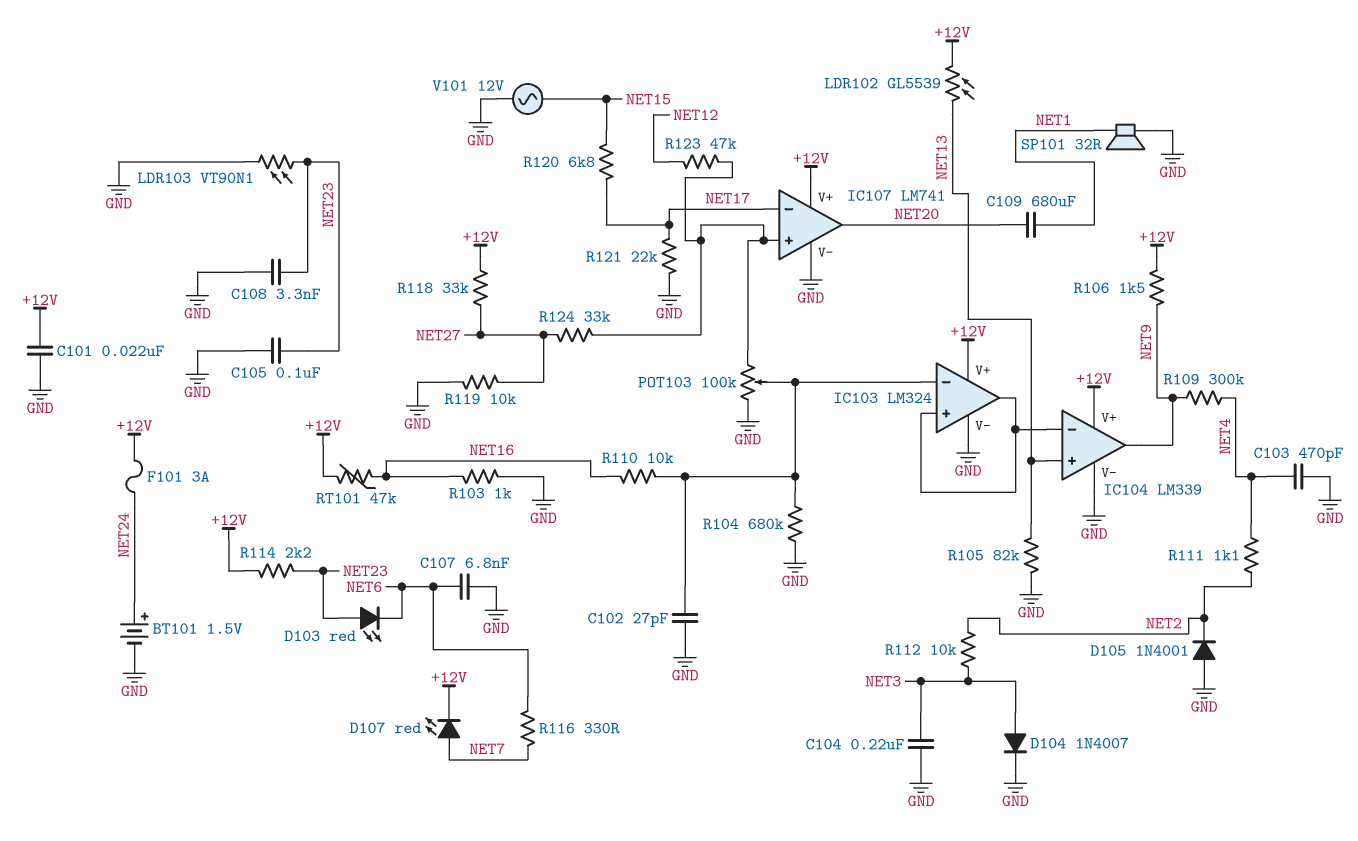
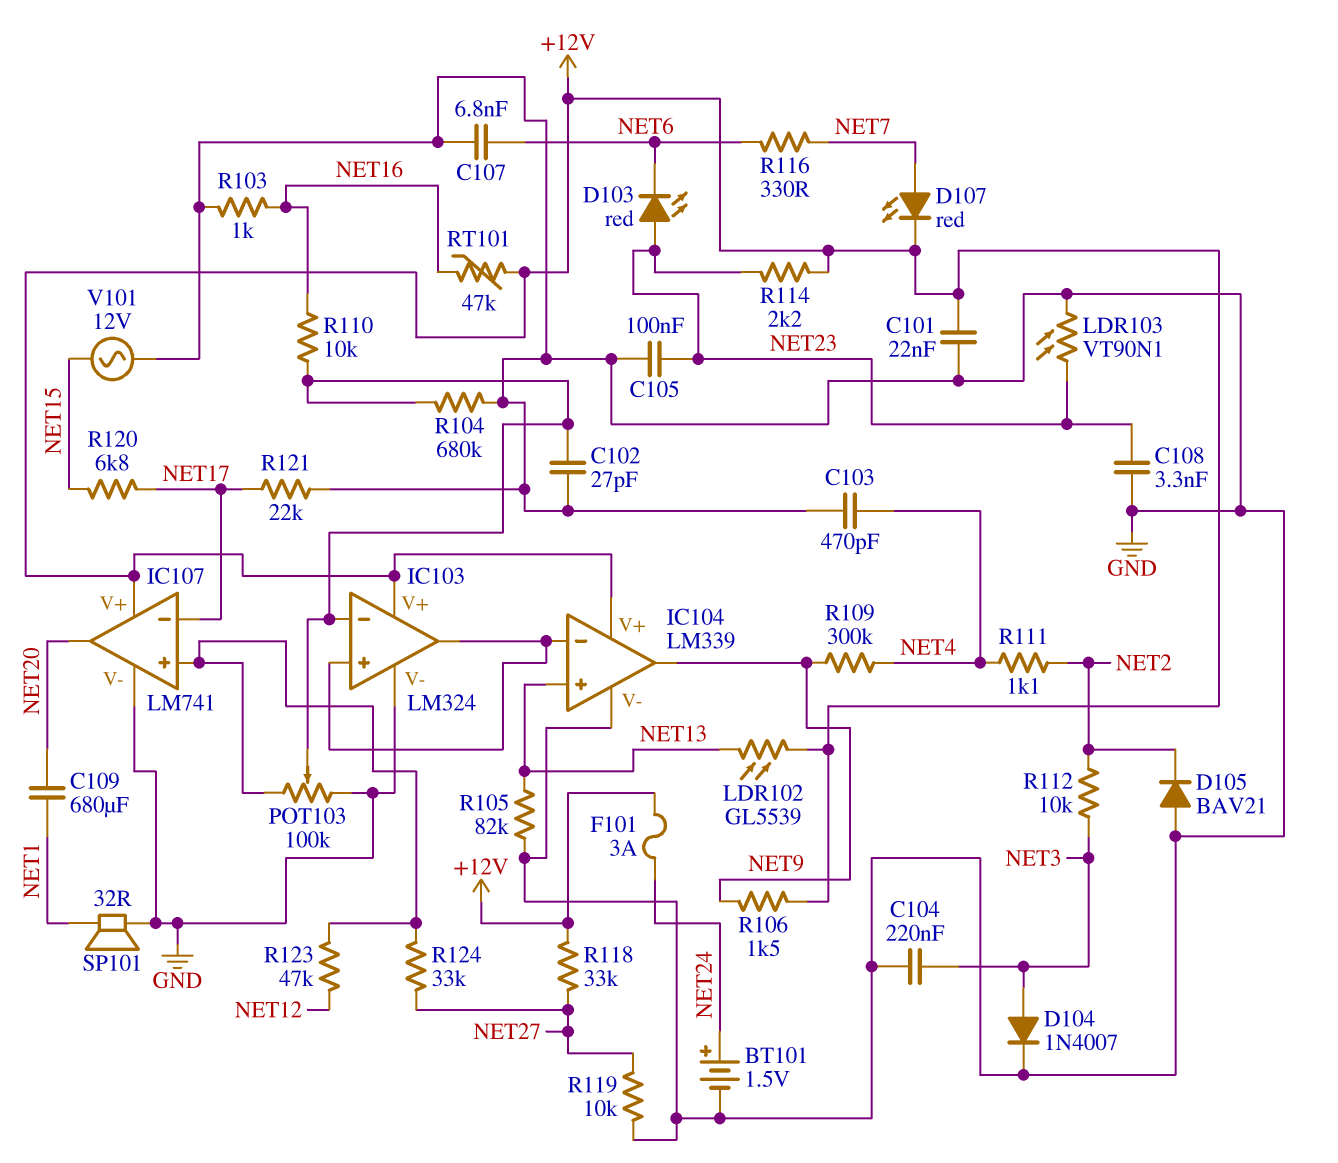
D105: diode 1N4001 (A GND, K NET2) -> diode BAV21 (A GND, K NET2)

